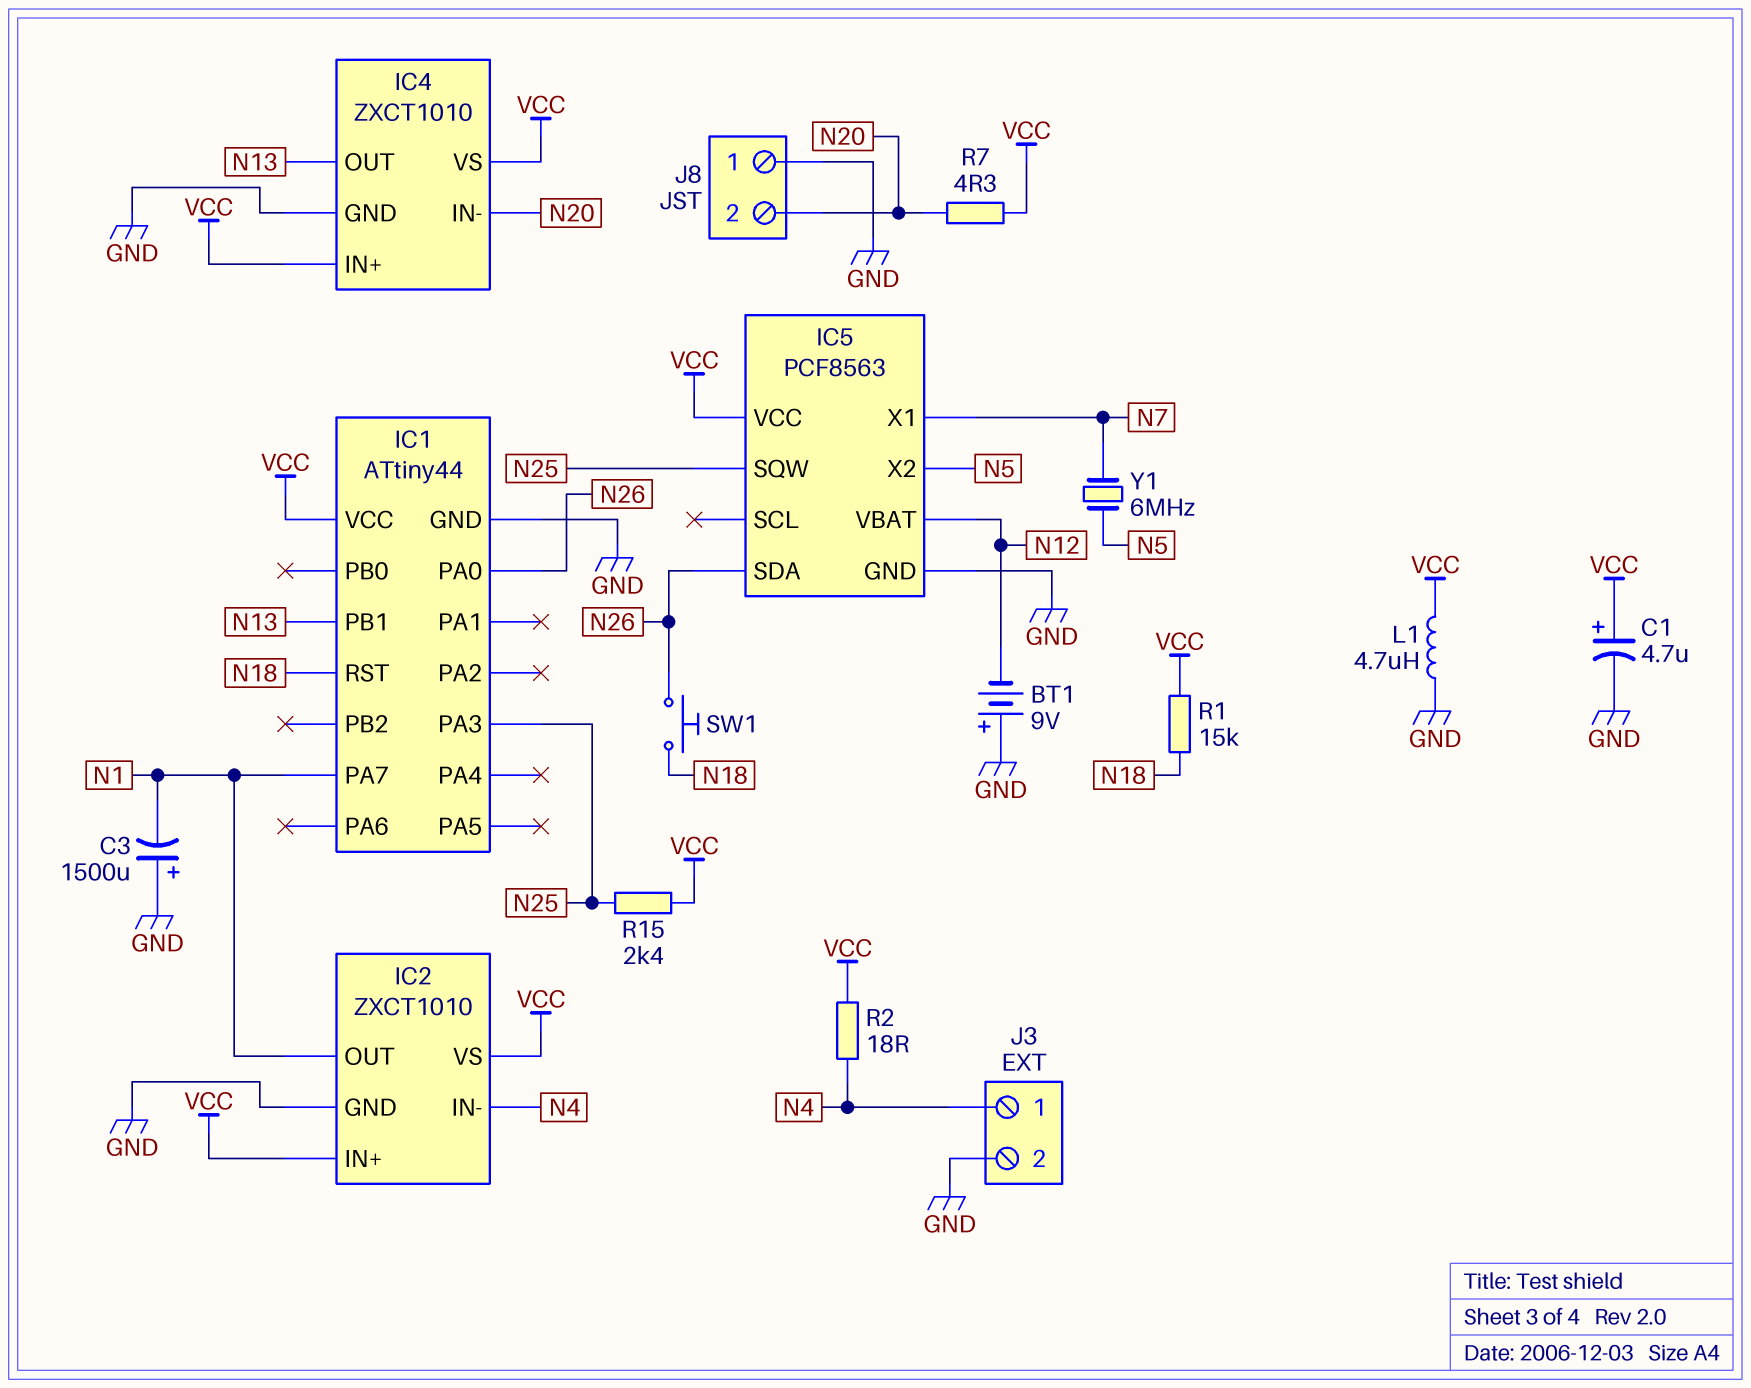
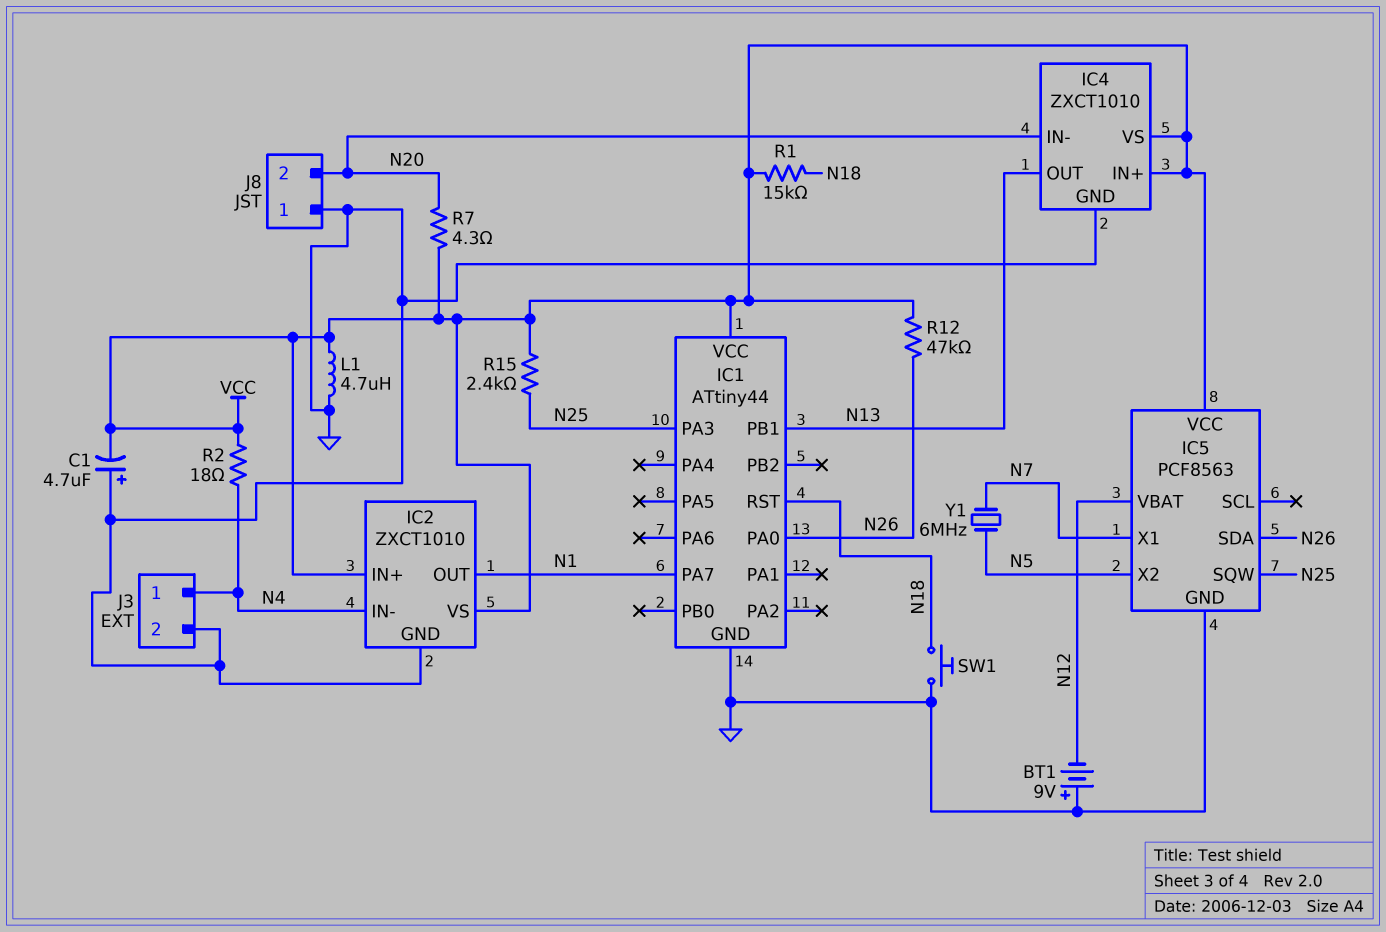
C1: 4.7uF (plus VCC, minus GND) -> 4.7uF (plus GND, minus VCC)
C3: 1500uF (plus GND, minus N1) -> none
R12: none -> 47k (N26, VCC)
SW1: button (N18, N26) -> button (GND, N18)

